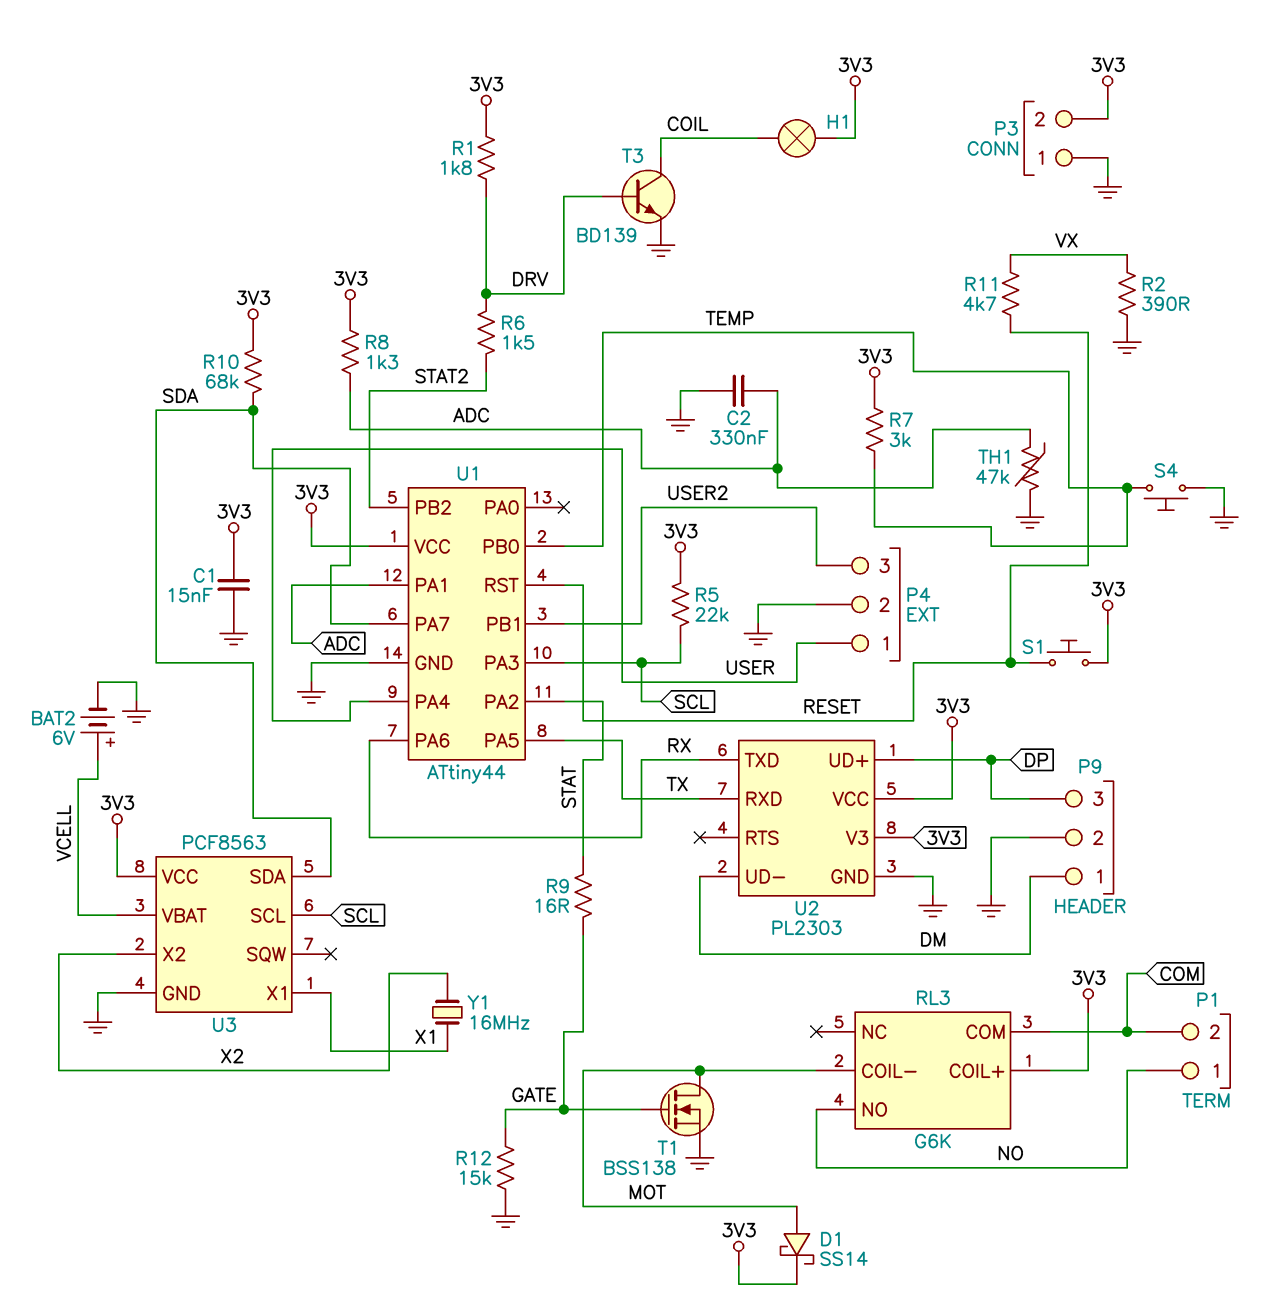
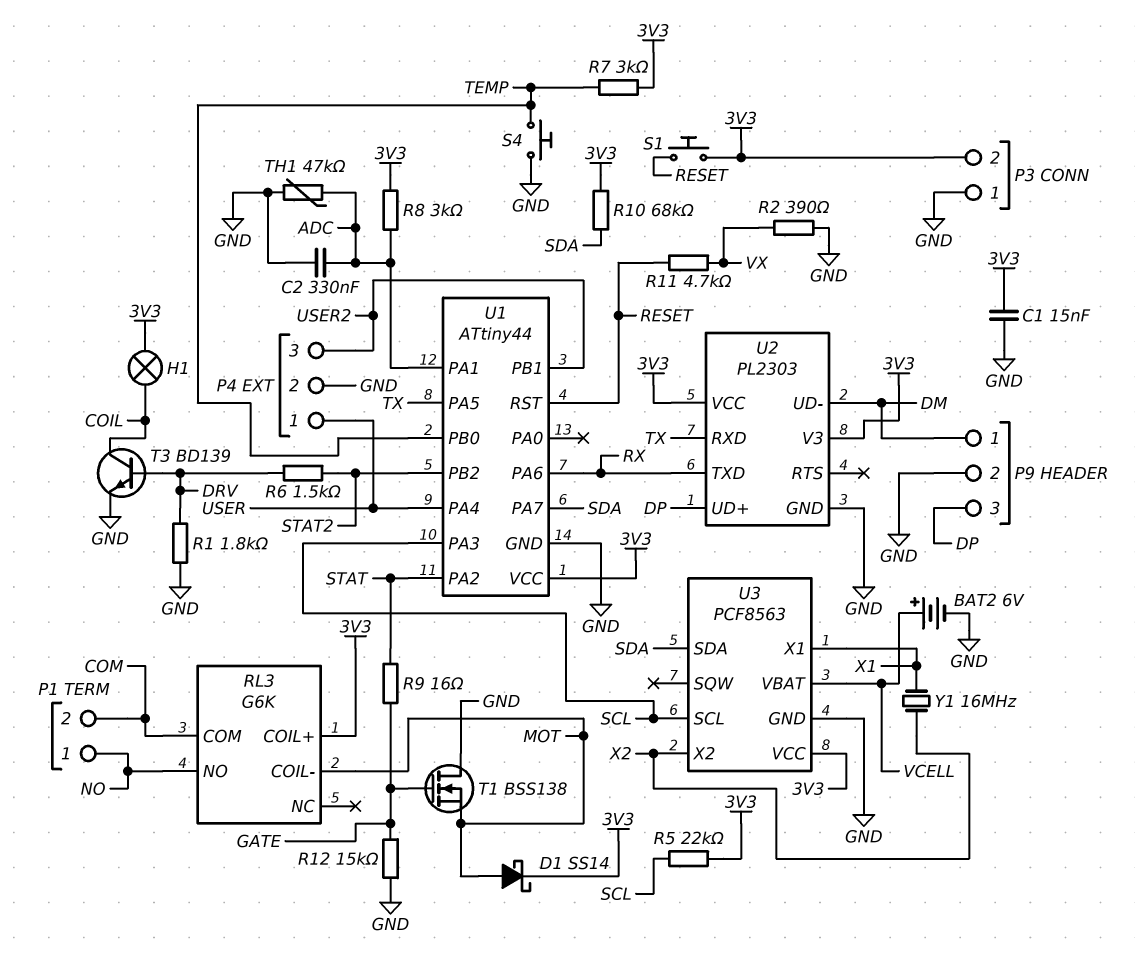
R1: 1.8k (3V3, DRV) -> 1.8k (DRV, GND)
R8: 1.3k (3V3, ADC) -> 3k (3V3, ADC)
T1: NMOS BSS138 (G GATE, D MOT, S GND) -> NMOS BSS138 (G GATE, D GND, S MOT)

